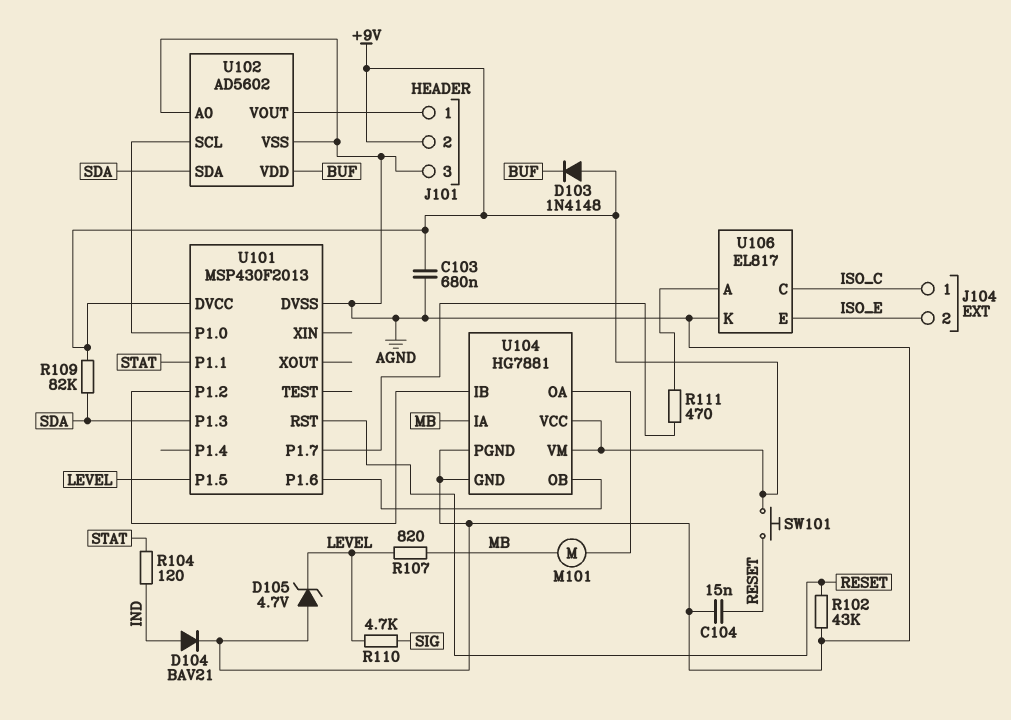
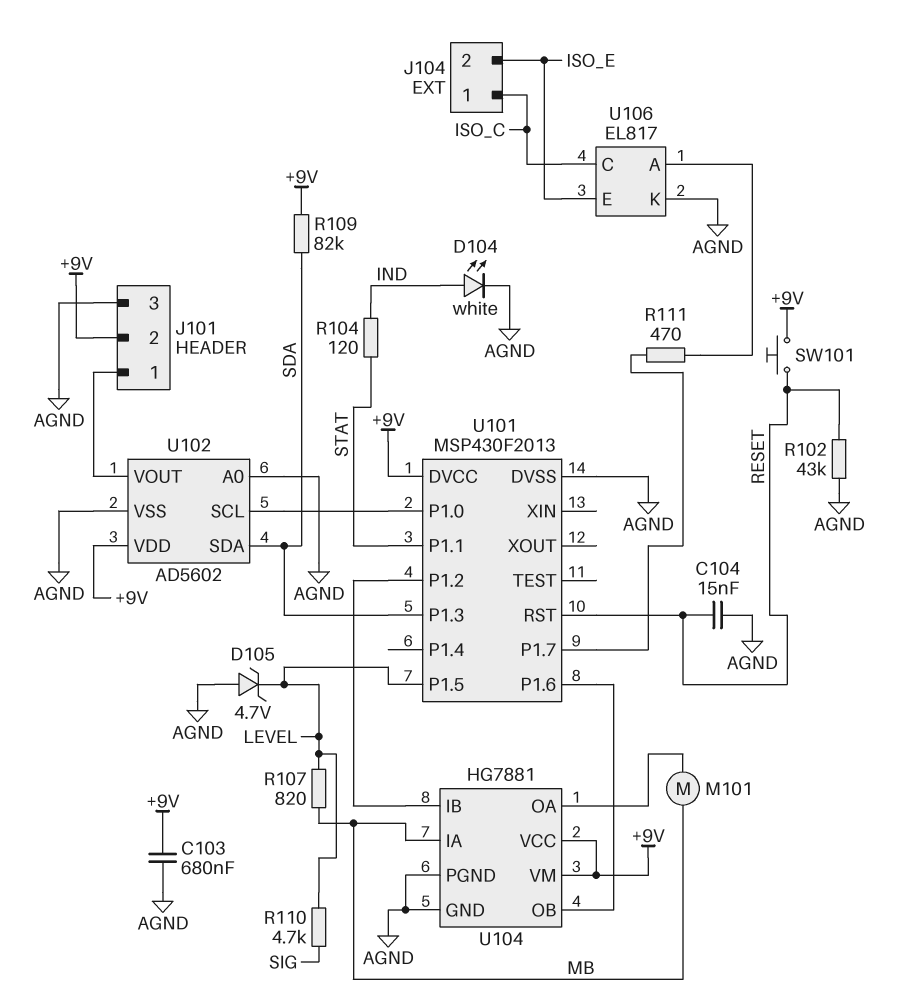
D103: diode 1N4148 (A +9V, K BUF) -> none
D104: diode BAV21 (A IND, K AGND) -> LED white (A IND, K AGND)
U102 pin VDD: BUF -> +9V

